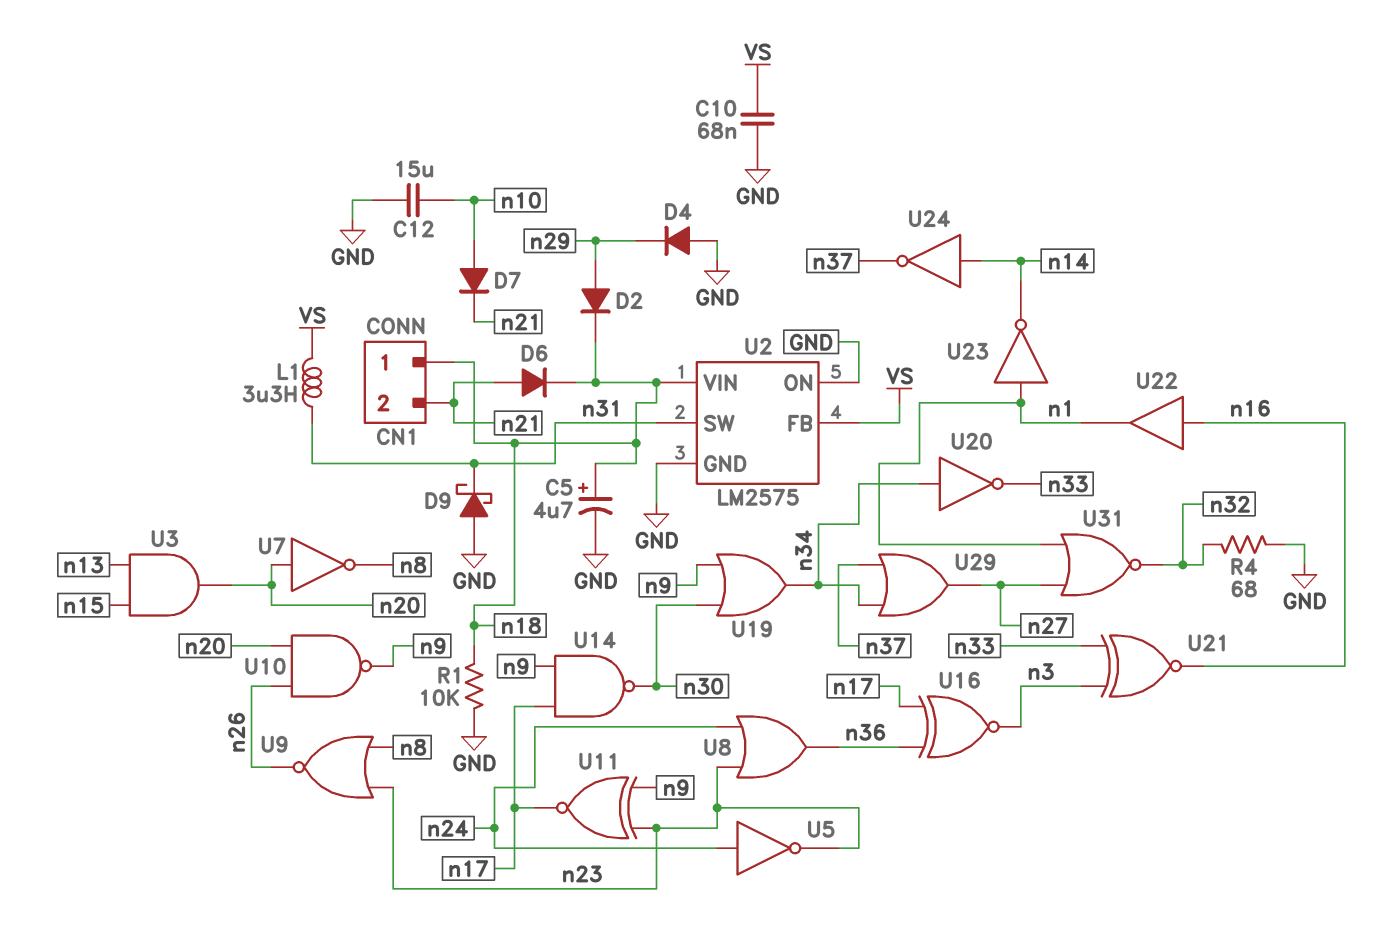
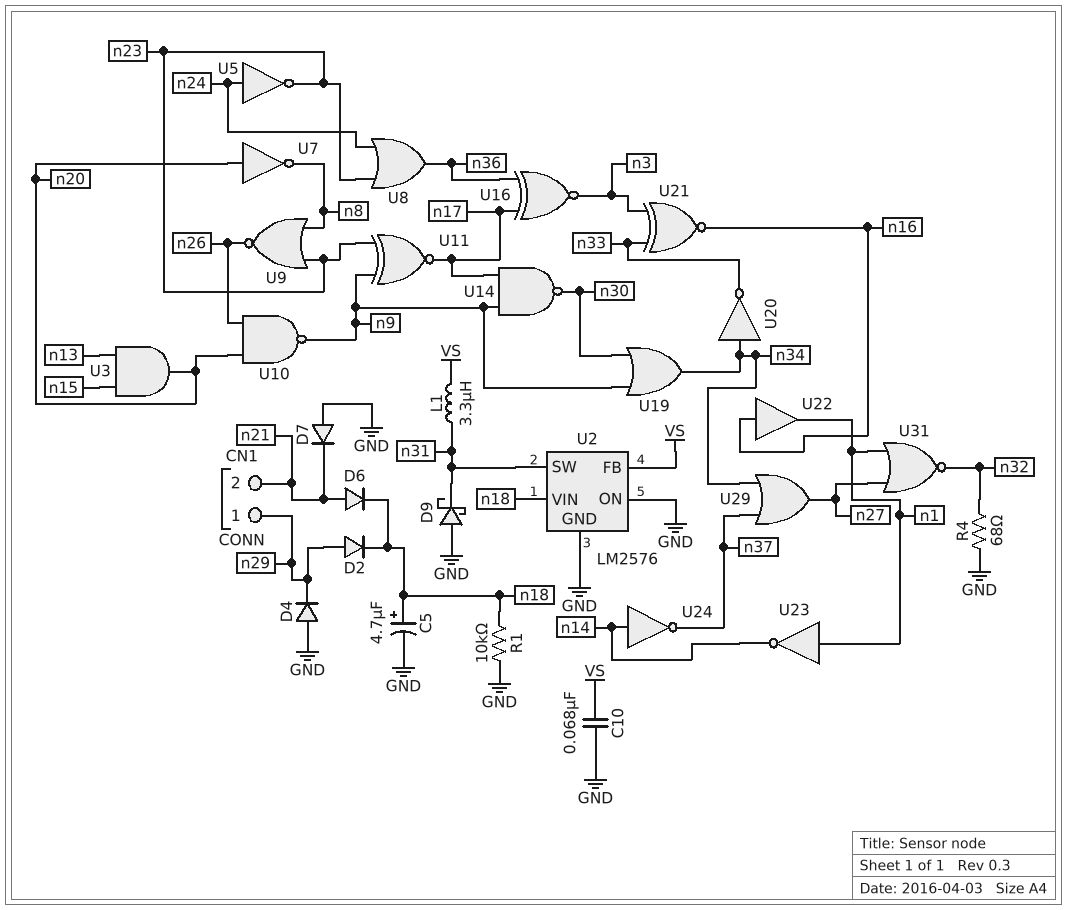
C12: 15uF (GND, n10) -> none
CN1 pin 1: n18 -> n29
D7: diode (A n10, K n21) -> diode (A GND, K n21)
U2: LM2575 -> LM2576

